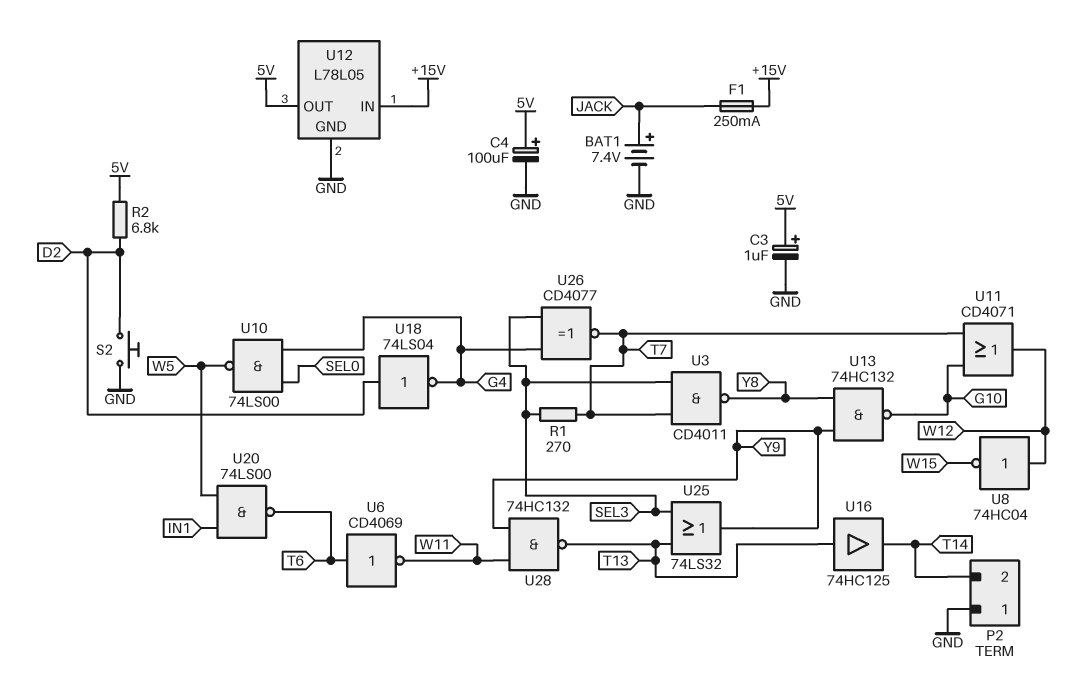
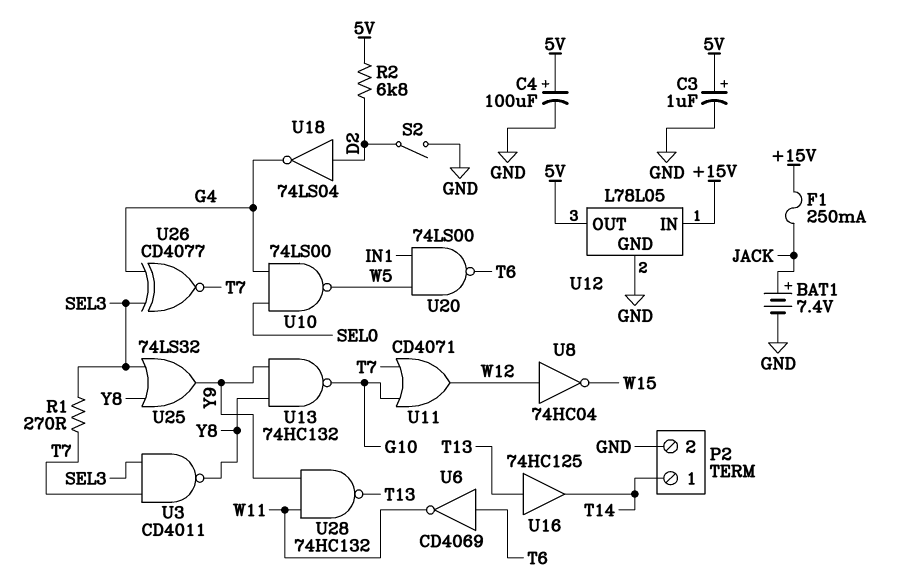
P2 pin 1: GND -> T14
P2 pin 2: T14 -> GND
S2: button (D2, GND) -> switch (D2, GND)
U25: OR 74LS32 (in SEL3, in T13, out Y9) -> OR 74LS32 (in SEL3, in Y8, out Y9)

